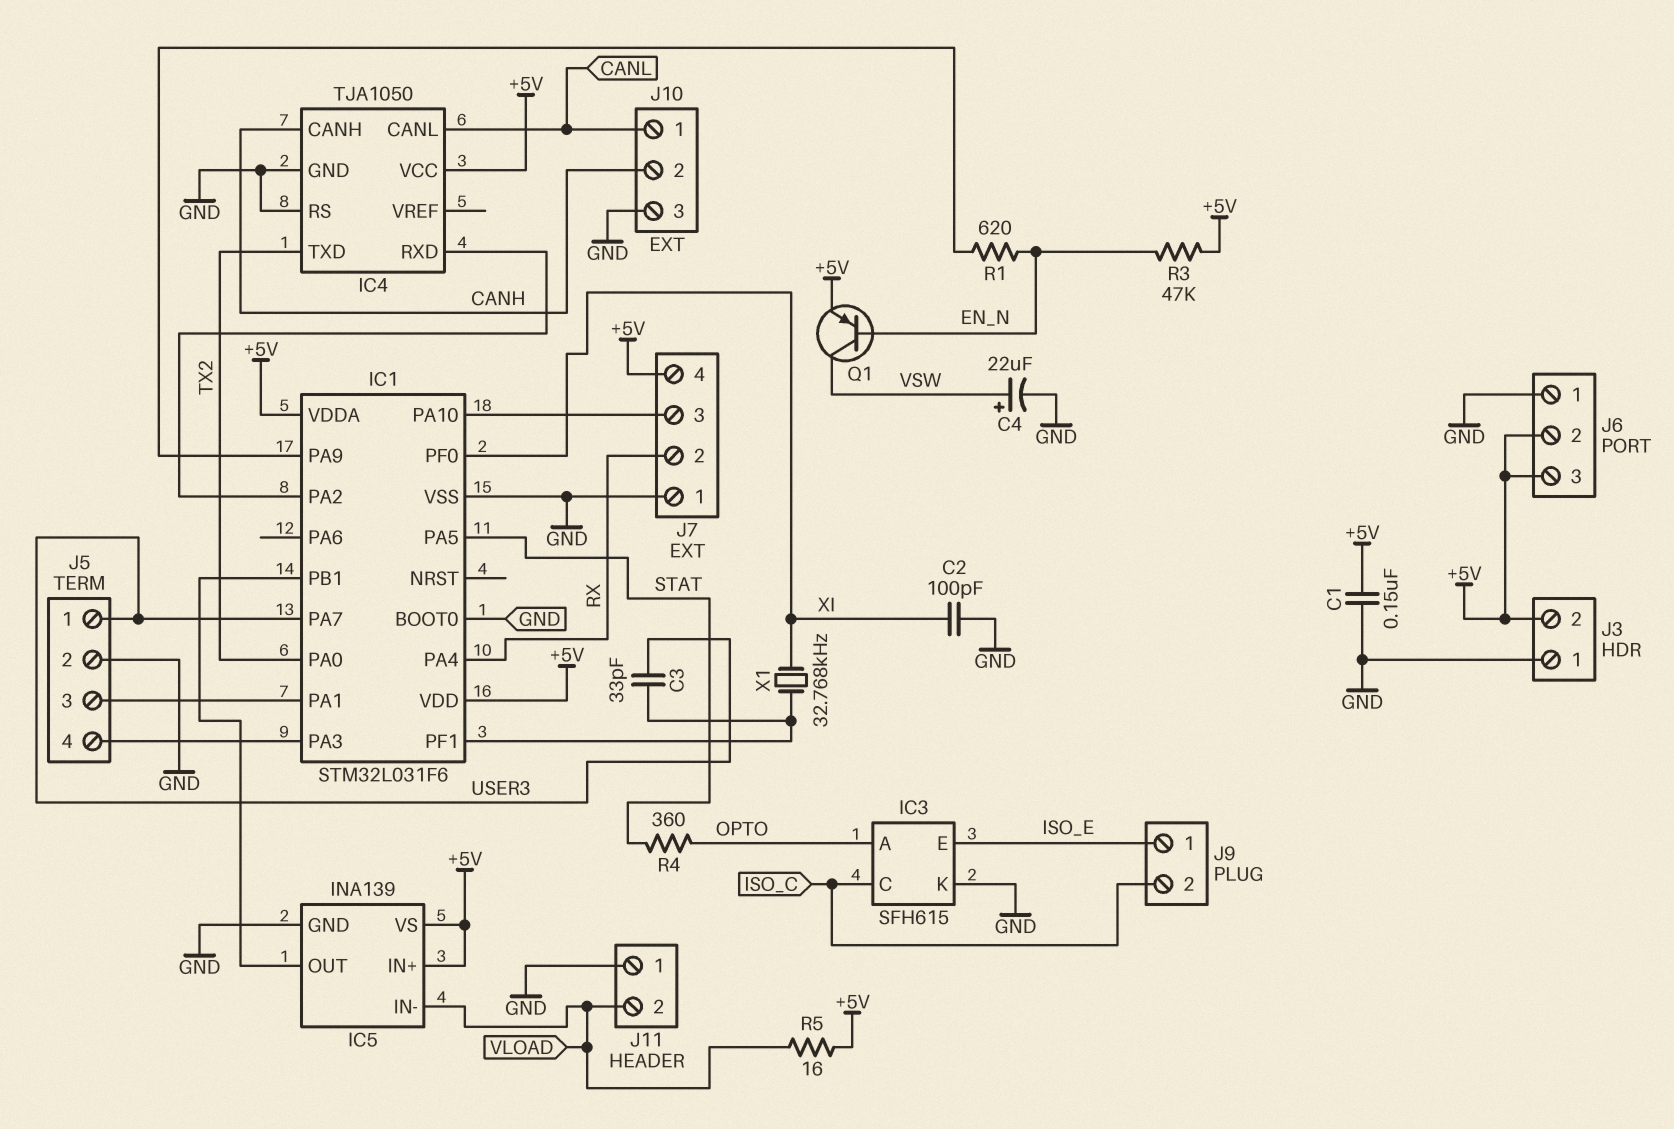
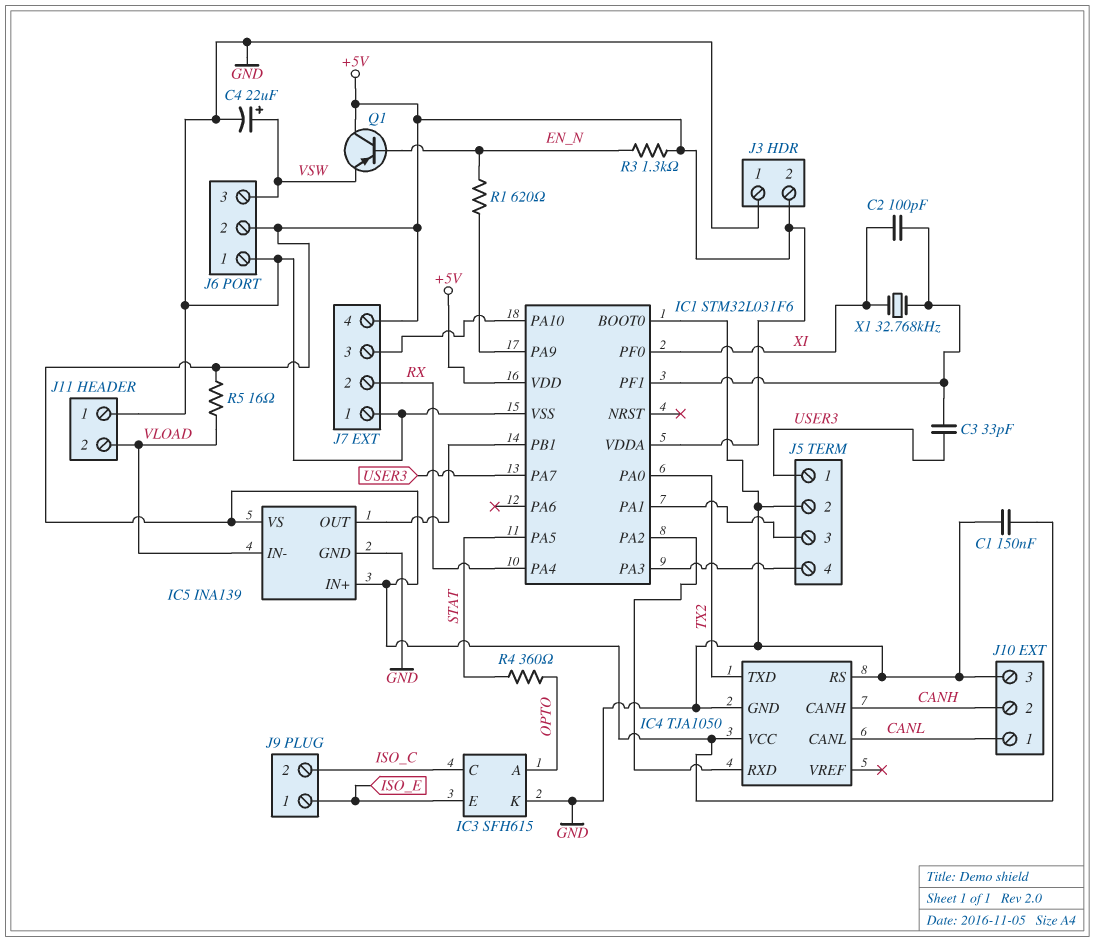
C2: 100pF (GND, XI) -> 100pF (IC1/PF1, XI)
J6 pin 3: +5V -> VSW
Q1: PNP (B EN_N, C VSW, E +5V) -> PNP (B EN_N, C +5V, E VSW)
R3: 47k (+5V, EN_N) -> 1.3k (+5V, EN_N)

